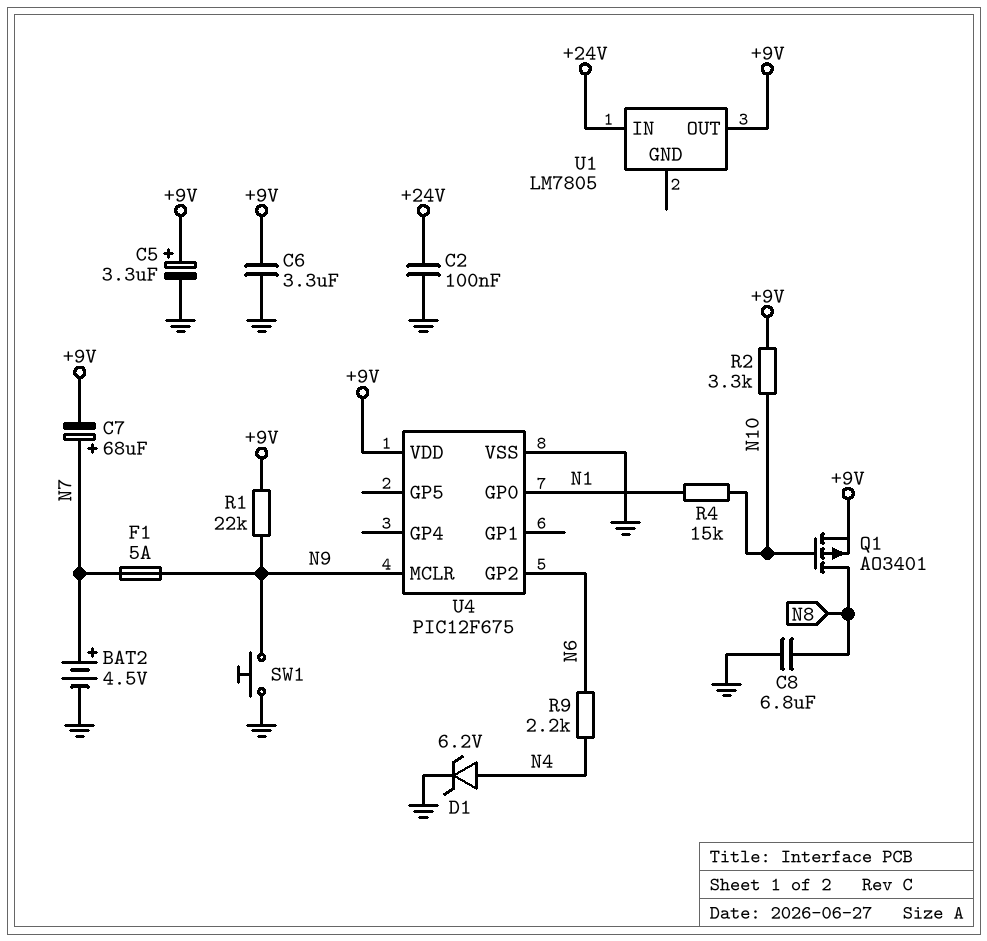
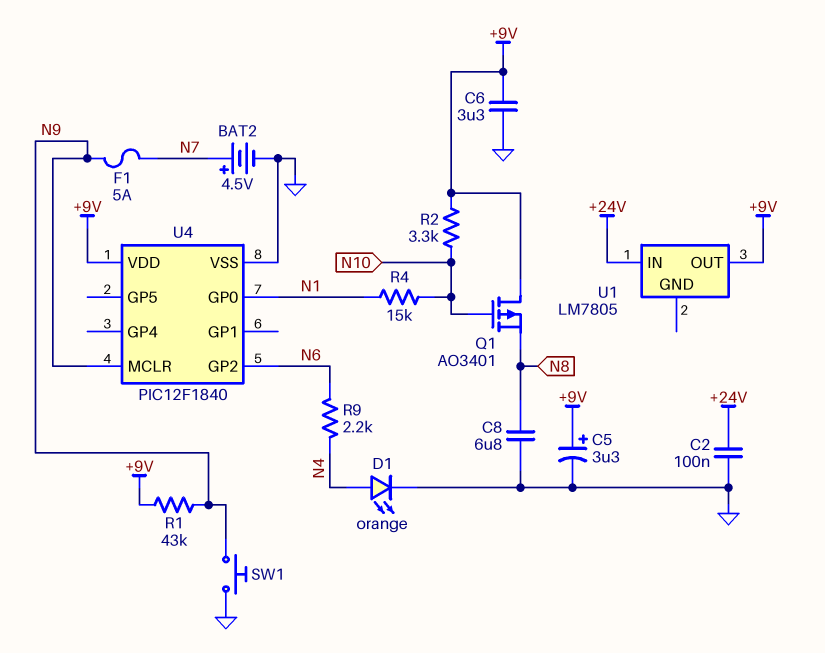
C7: 68uF (plus N7, minus +9V) -> none
D1: zener 6.2V (A N4, K GND) -> LED orange (A N4, K GND)
Q1: PMOS AO3401 (G N10, D N8, S +9V) -> PMOS AO3401 (G N10, D +9V, S N8)
R1: 22k (+9V, N9) -> 43k (+9V, N9)
U4: PIC12F675 -> PIC12F1840

